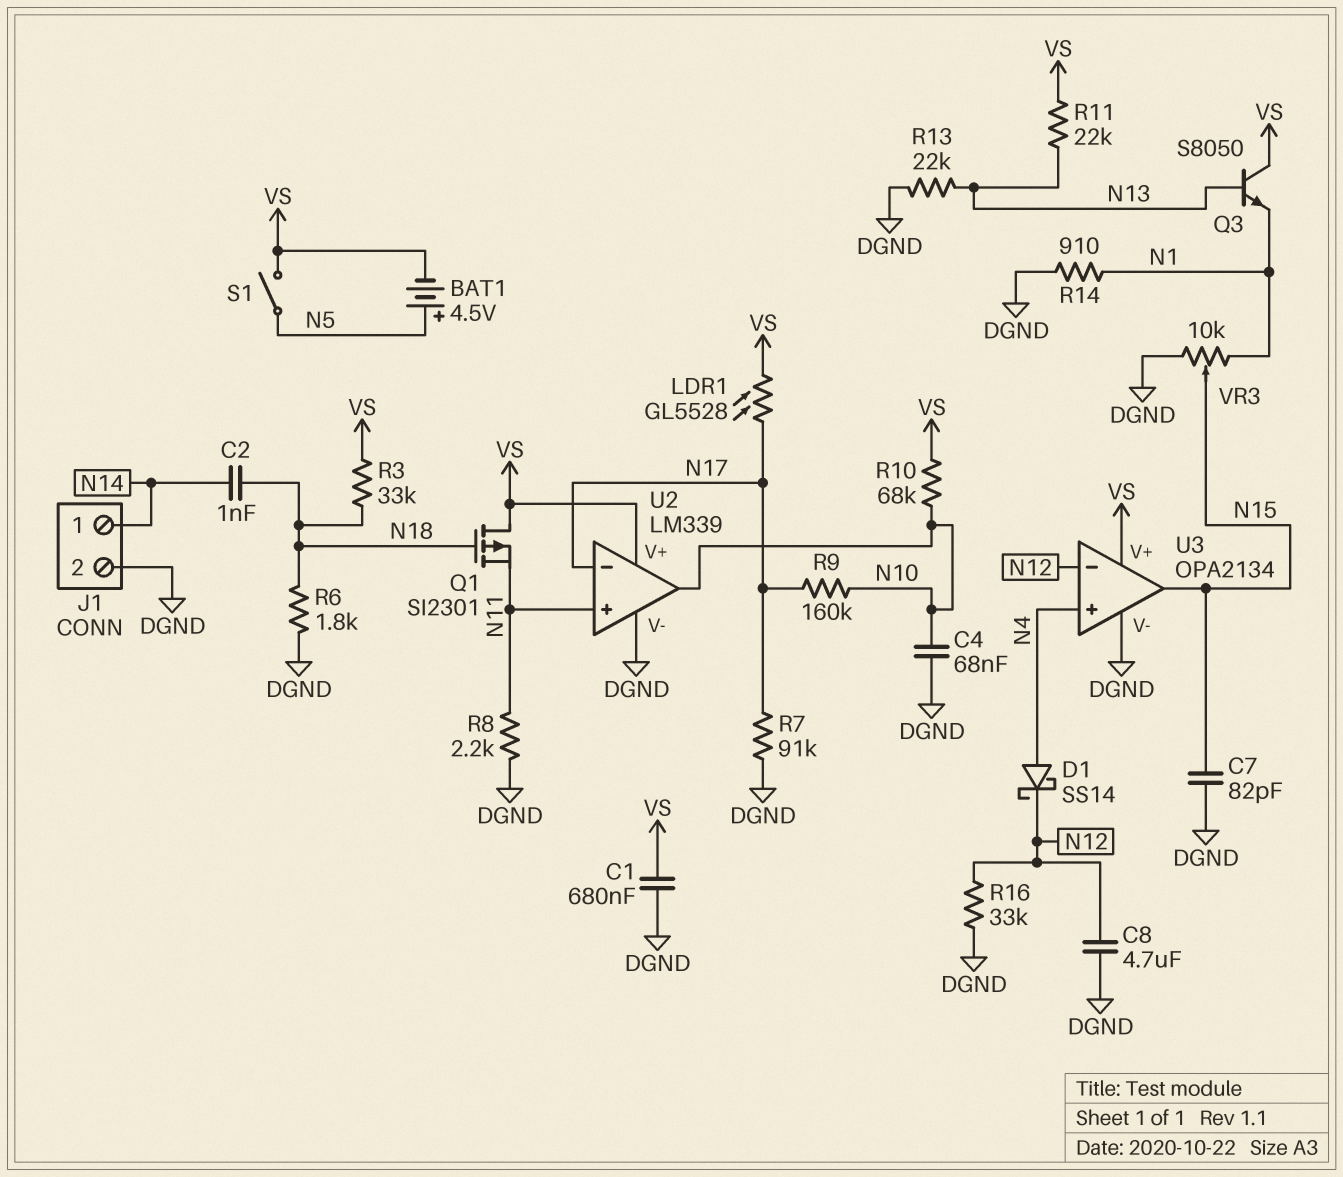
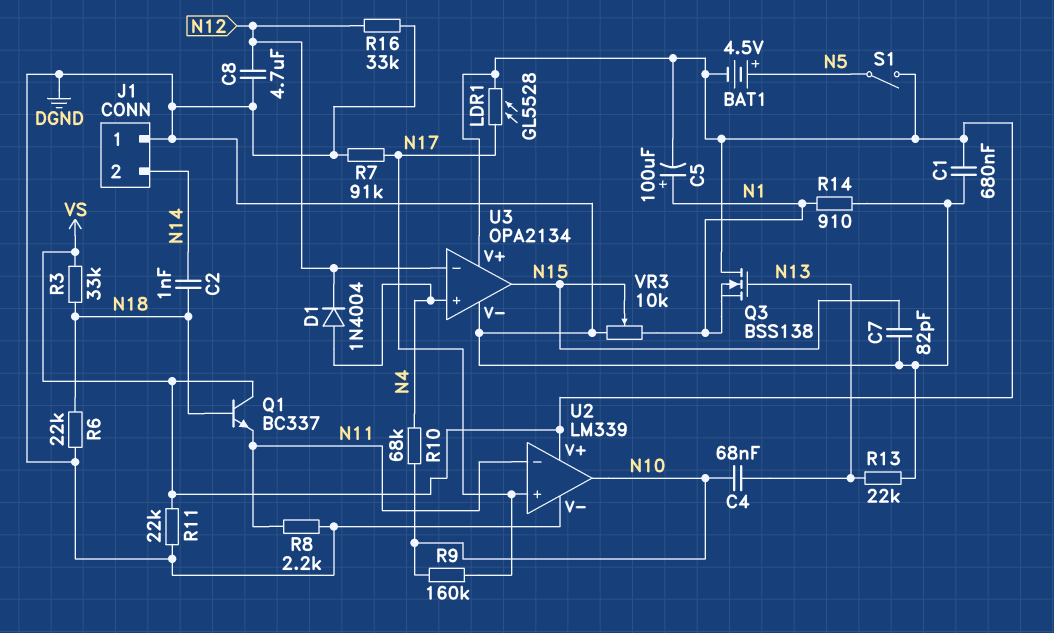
C4: 68nF (DGND, N10) -> 68nF (N10, N13)
C5: none -> 100uF (plus N1, minus VS)
D1: schottky SS14 (A N4, K N12) -> diode 1N4004 (A N4, K N12)
J1 pin 1: N14 -> DGND
J1 pin 2: DGND -> N14
Q1: PMOS SI2301 (G N18, D VS, S N11) -> NPN BC337 (B N18, C VS, E N11)
Q3: NPN S8050 (B N13, C VS, E N1) -> NMOS BSS138 (G N13, D VS, S N1)
R6: 1.8k (DGND, N18) -> 22k (DGND, N18)
R10: 68k (N10, VS) -> 68k (N4, N10)
R11: 22k (N13, VS) -> 22k (DGND, VS)
U2 pin in+: N11 -> N17
U2 pin in-: N17 -> N11

